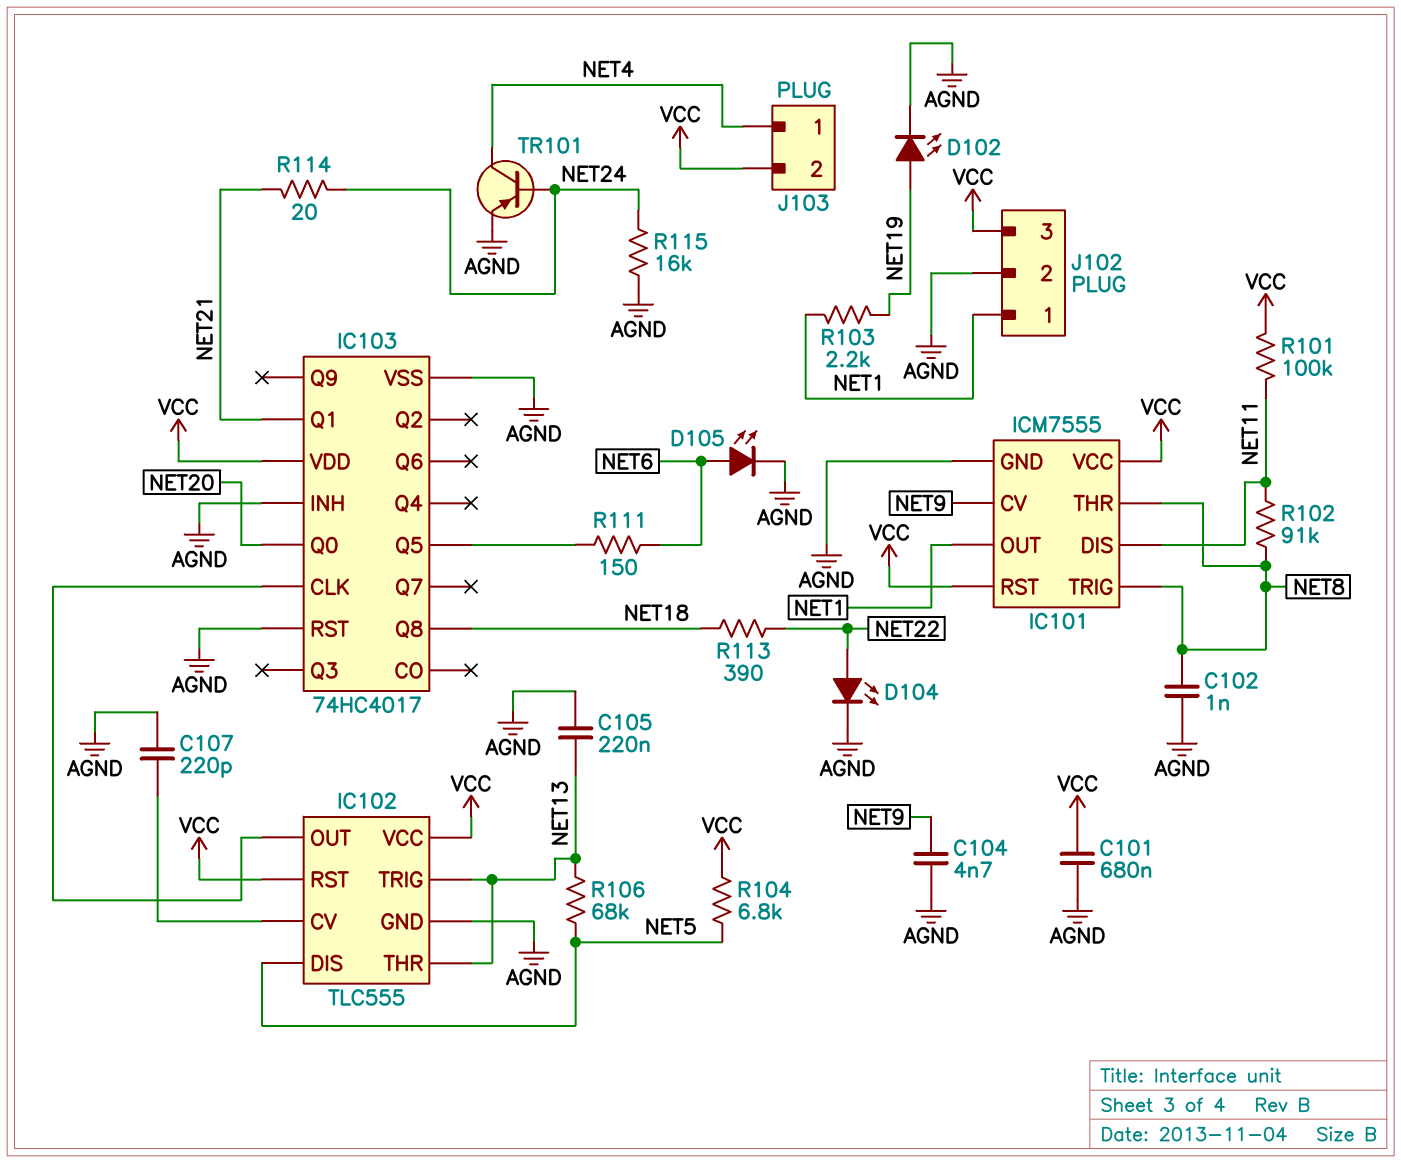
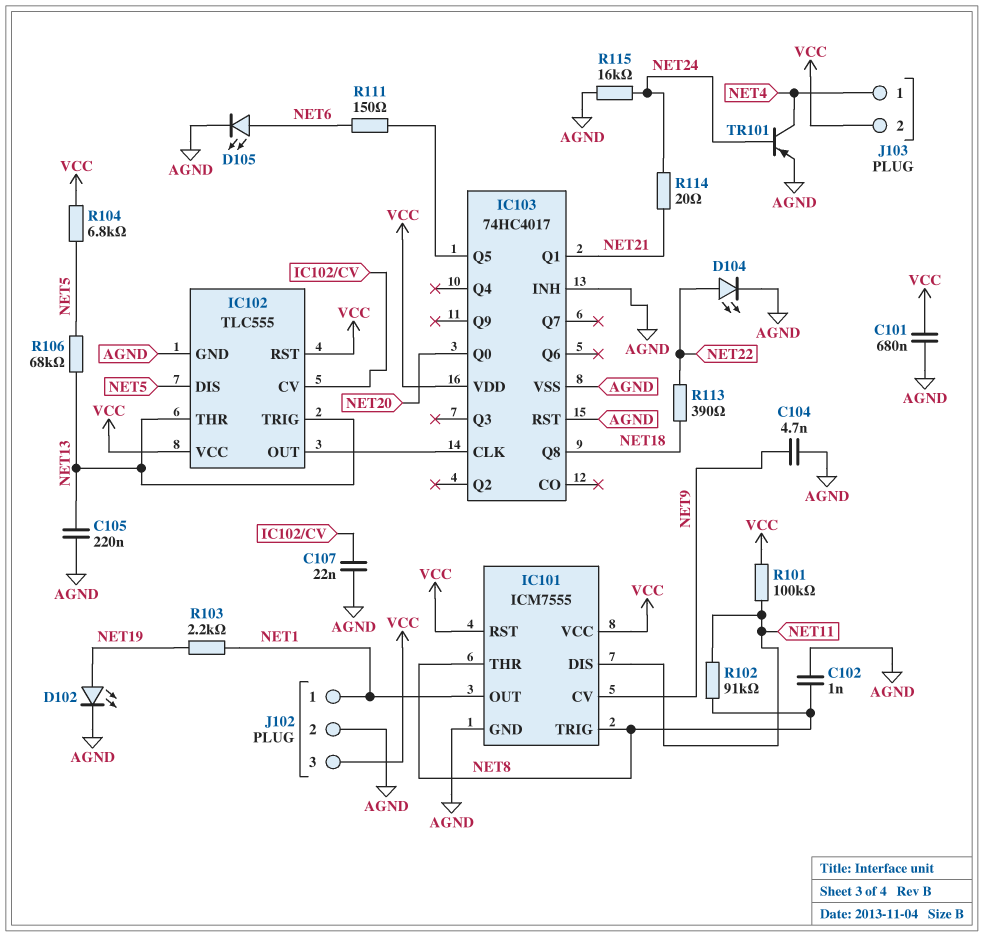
C107: 220pF (AGND, IC102/CV) -> 22nF (AGND, IC102/CV)

